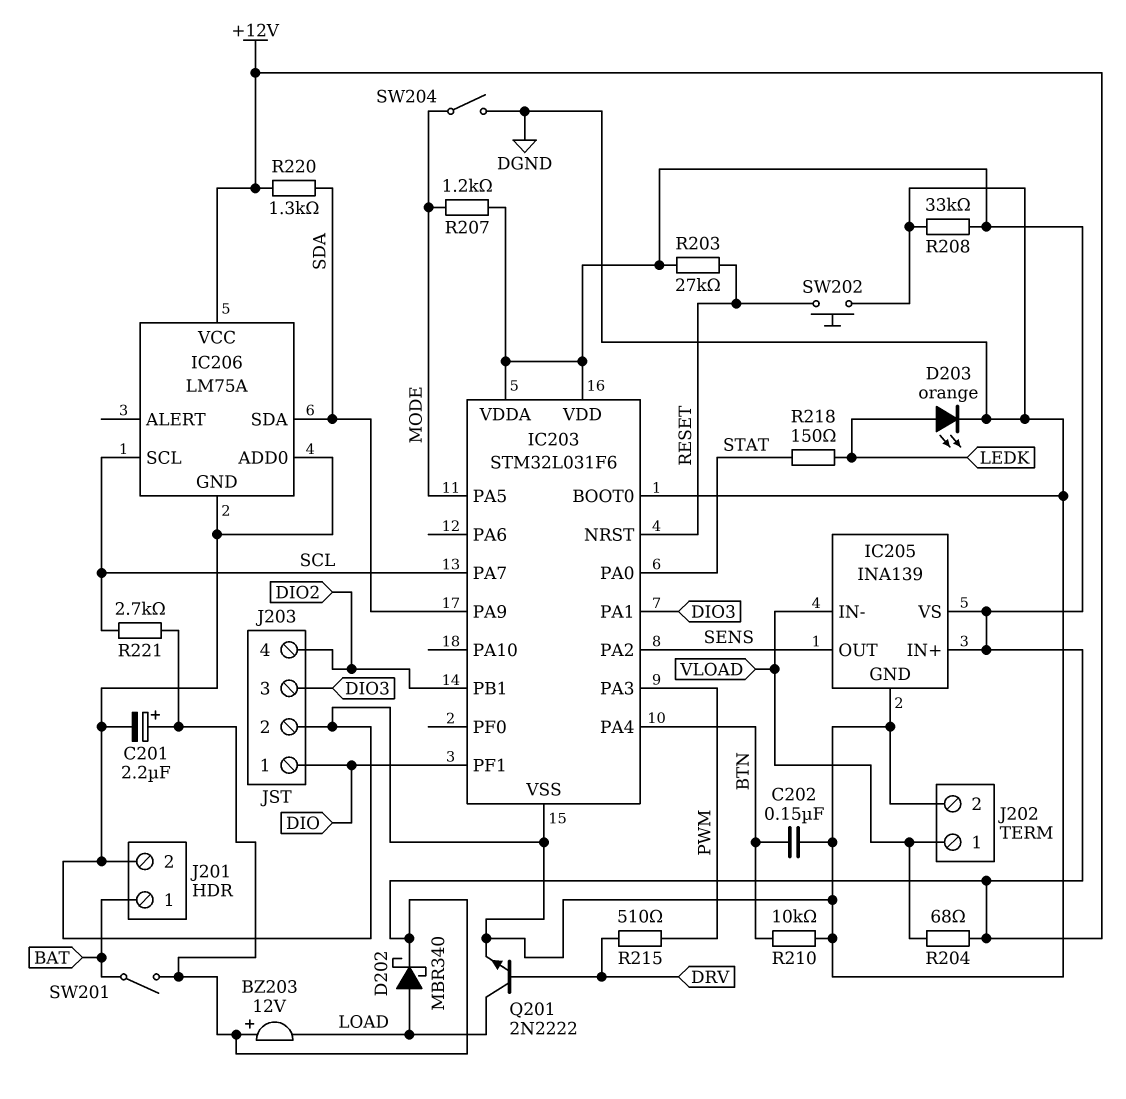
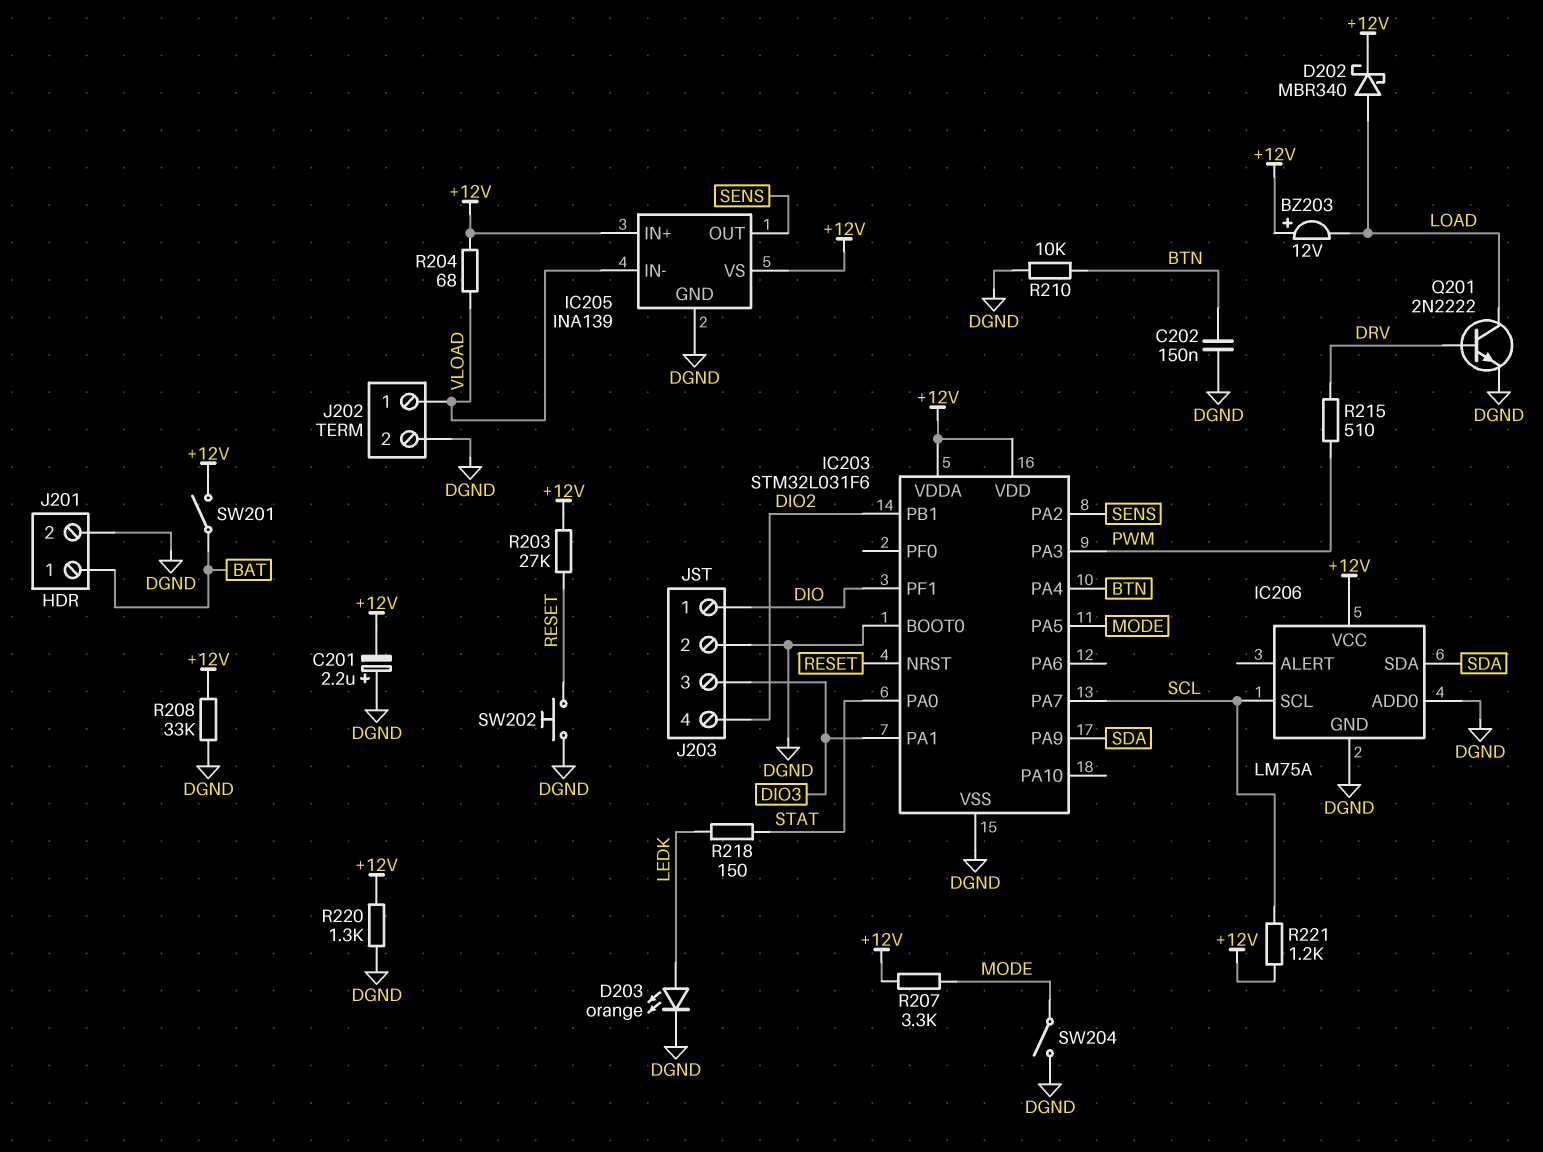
C201: 2.2uF (plus +12V, minus DGND) -> 2.2uF (plus DGND, minus +12V)
R207: 1.2k (+12V, MODE) -> 3.3k (+12V, MODE)
R220: 1.3k (+12V, SDA) -> 1.3k (+12V, DGND)
R221: 2.7k (+12V, SCL) -> 1.2k (+12V, SCL)

